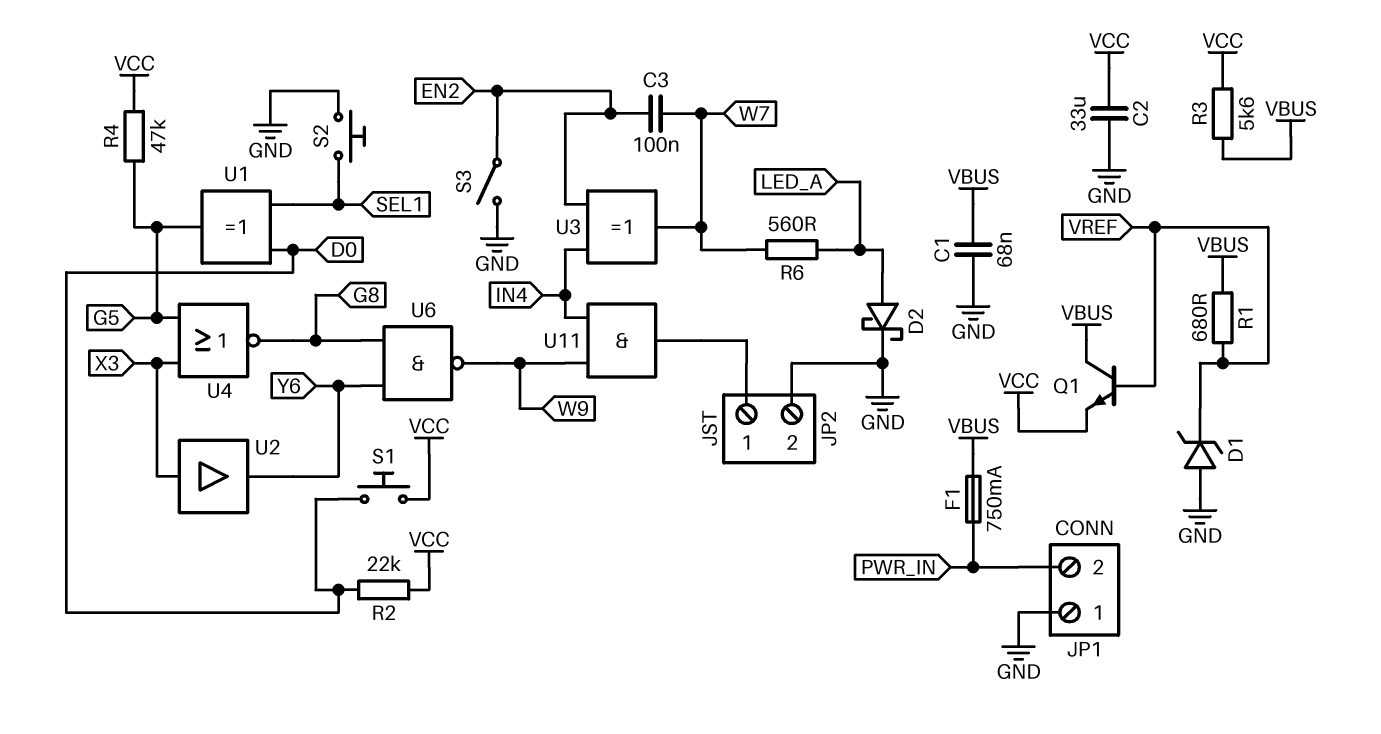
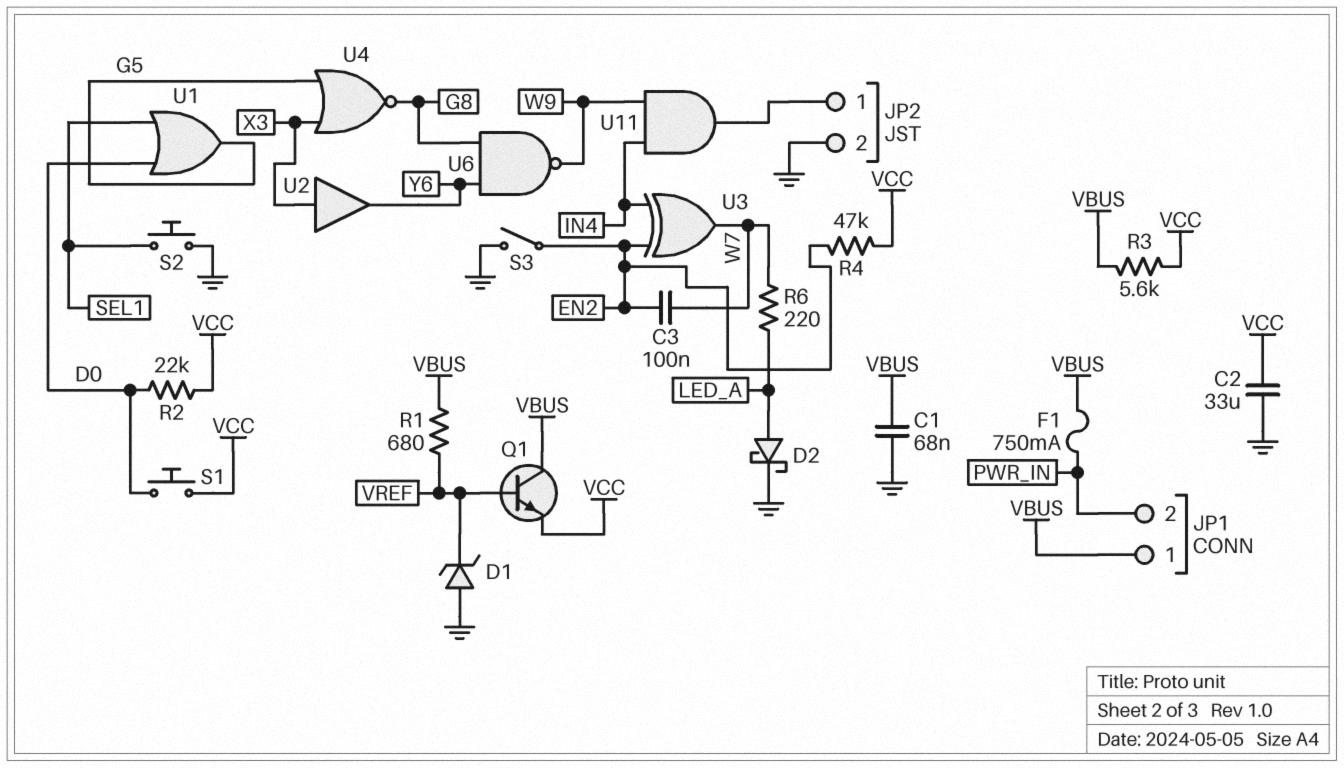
JP1 pin 1: GND -> VBUS
R4: 47k (G5, VCC) -> 47k (EN2, VCC)
R6: 560 (LED_A, W7) -> 220 (LED_A, W7)
U1: XOR (in D0, in SEL1, out G5) -> OR (in D0, in SEL1, out G5)

